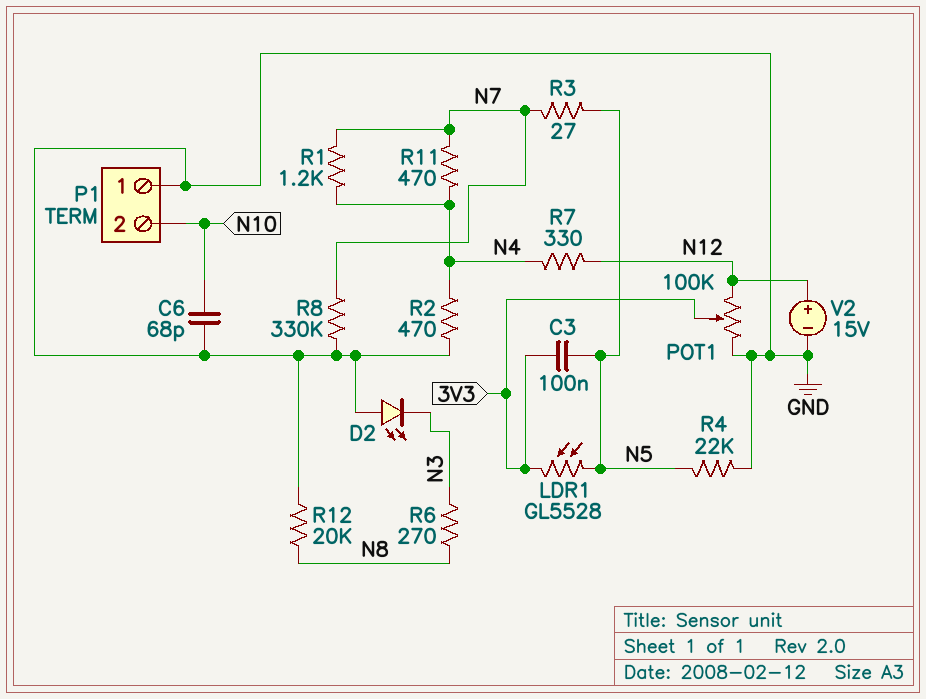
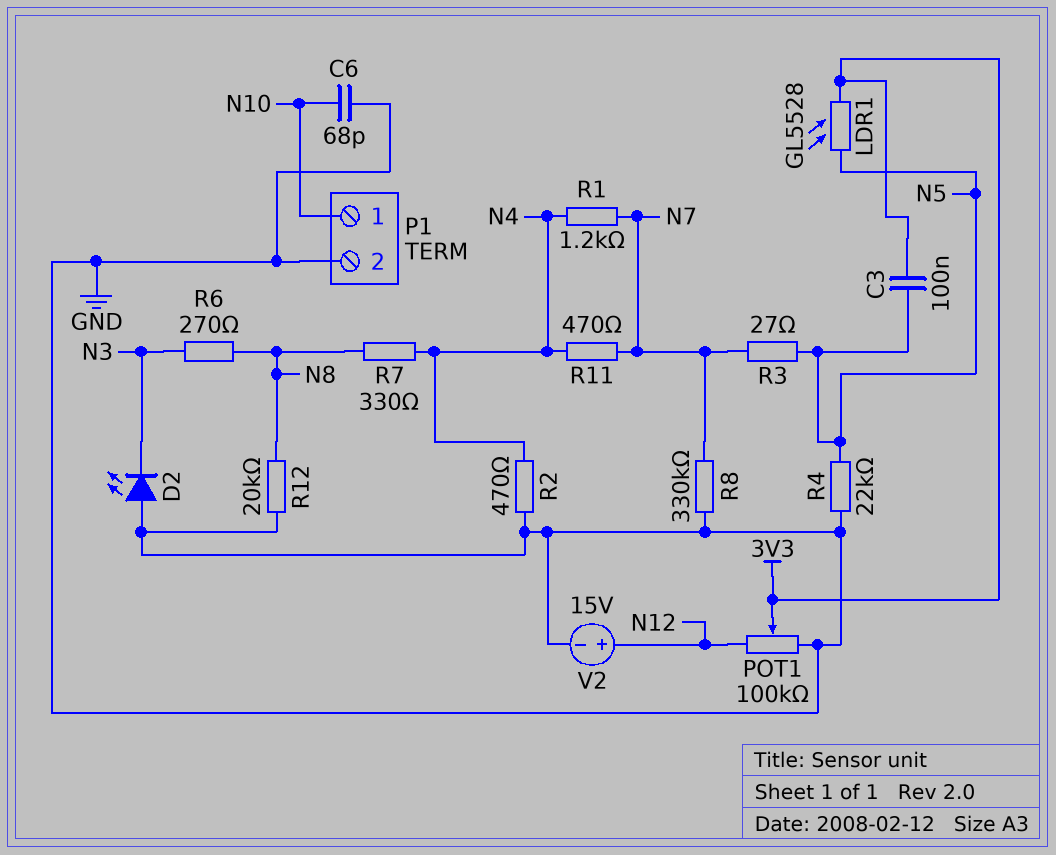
P1 pin 1: GND -> N10
P1 pin 2: N10 -> GND
R7: 330 (N4, N12) -> 330 (N4, N8)

